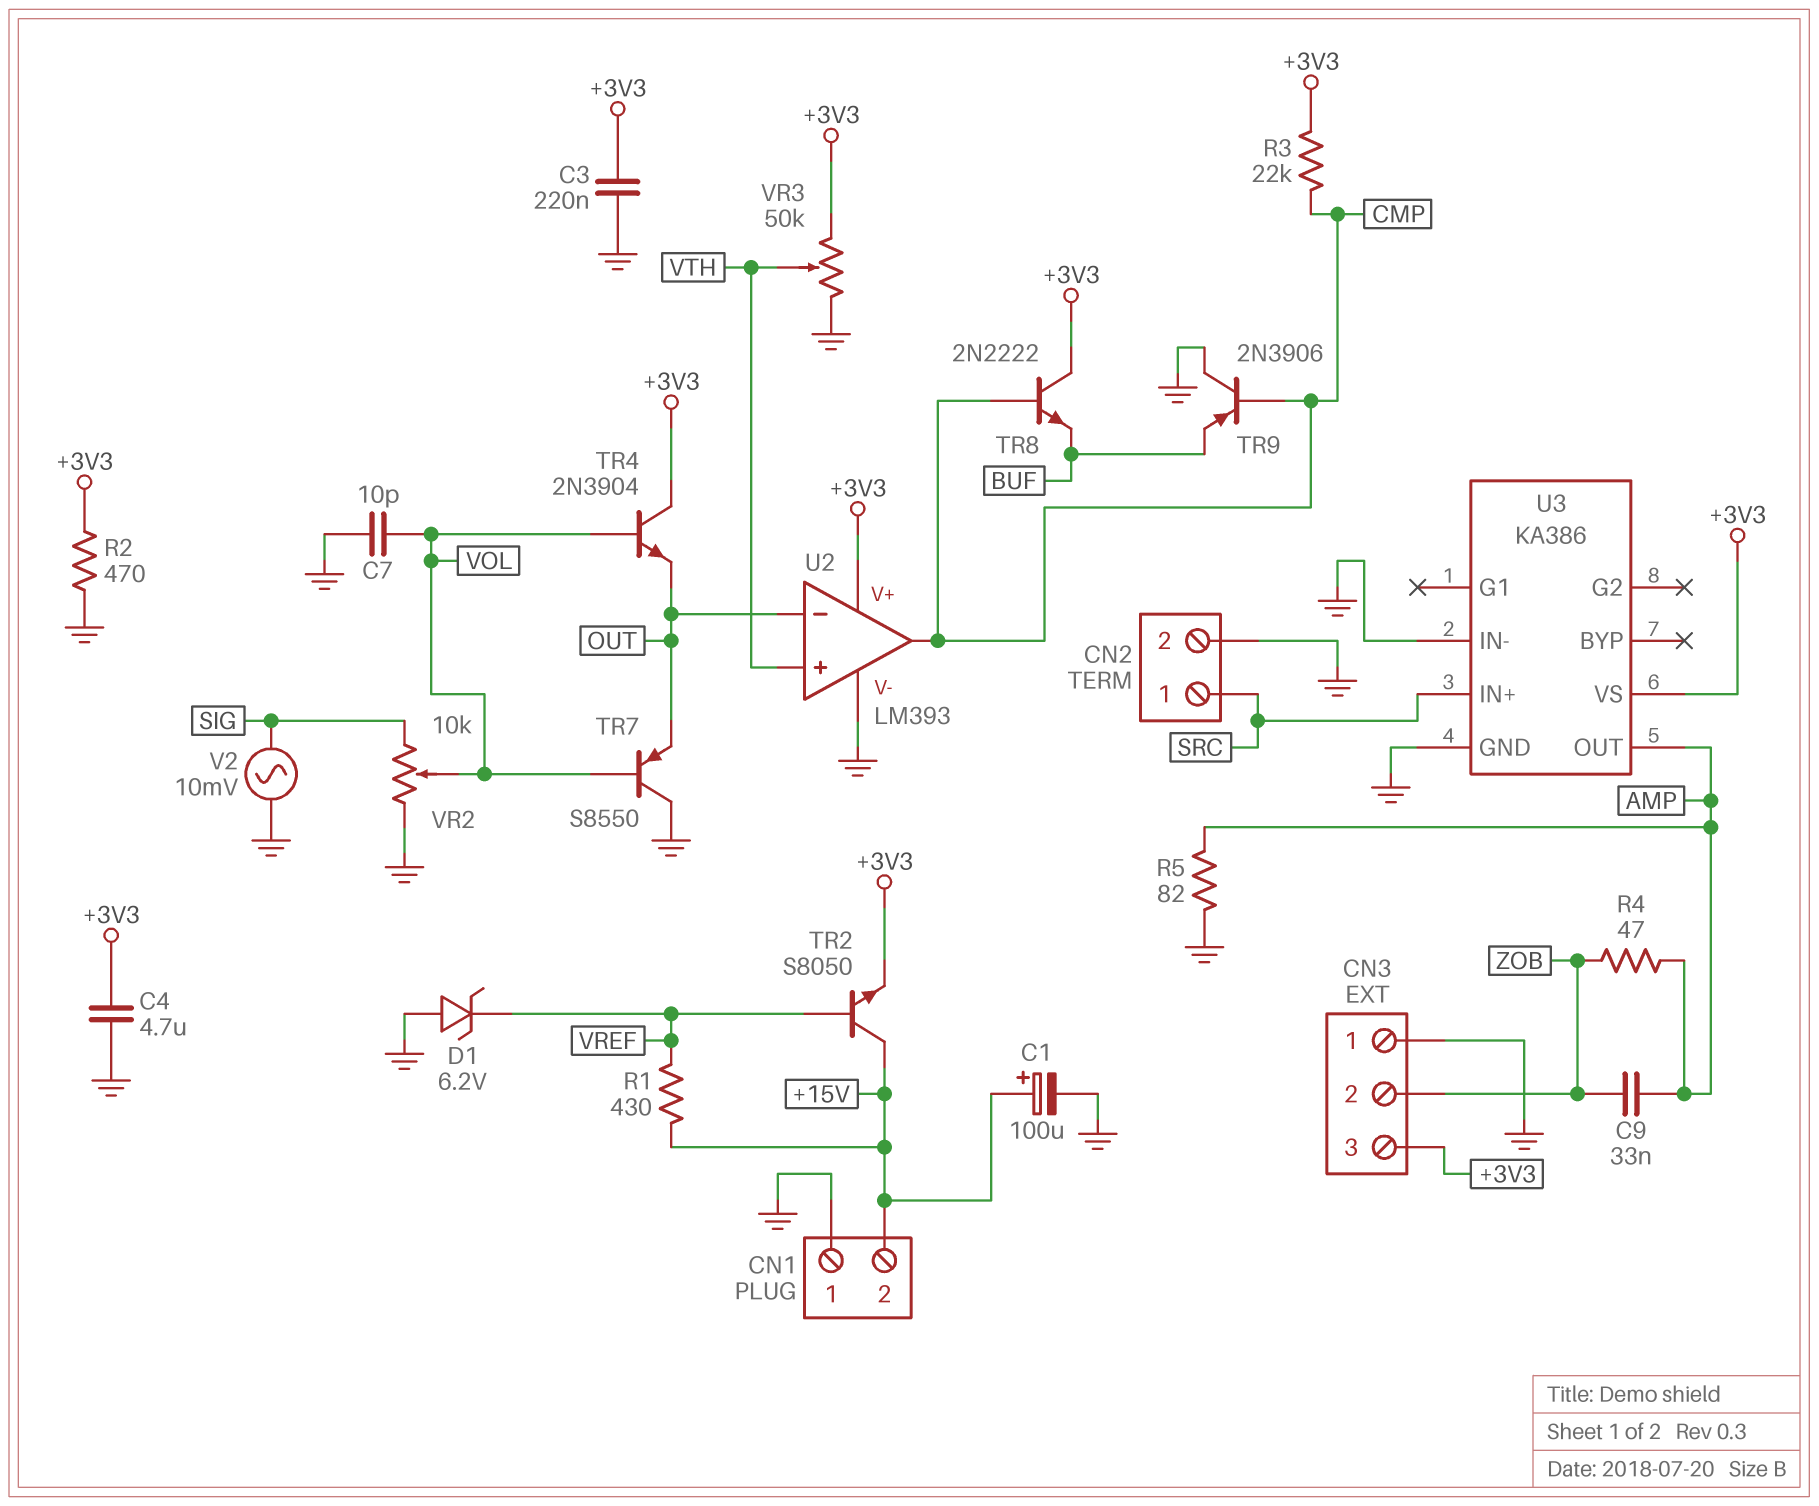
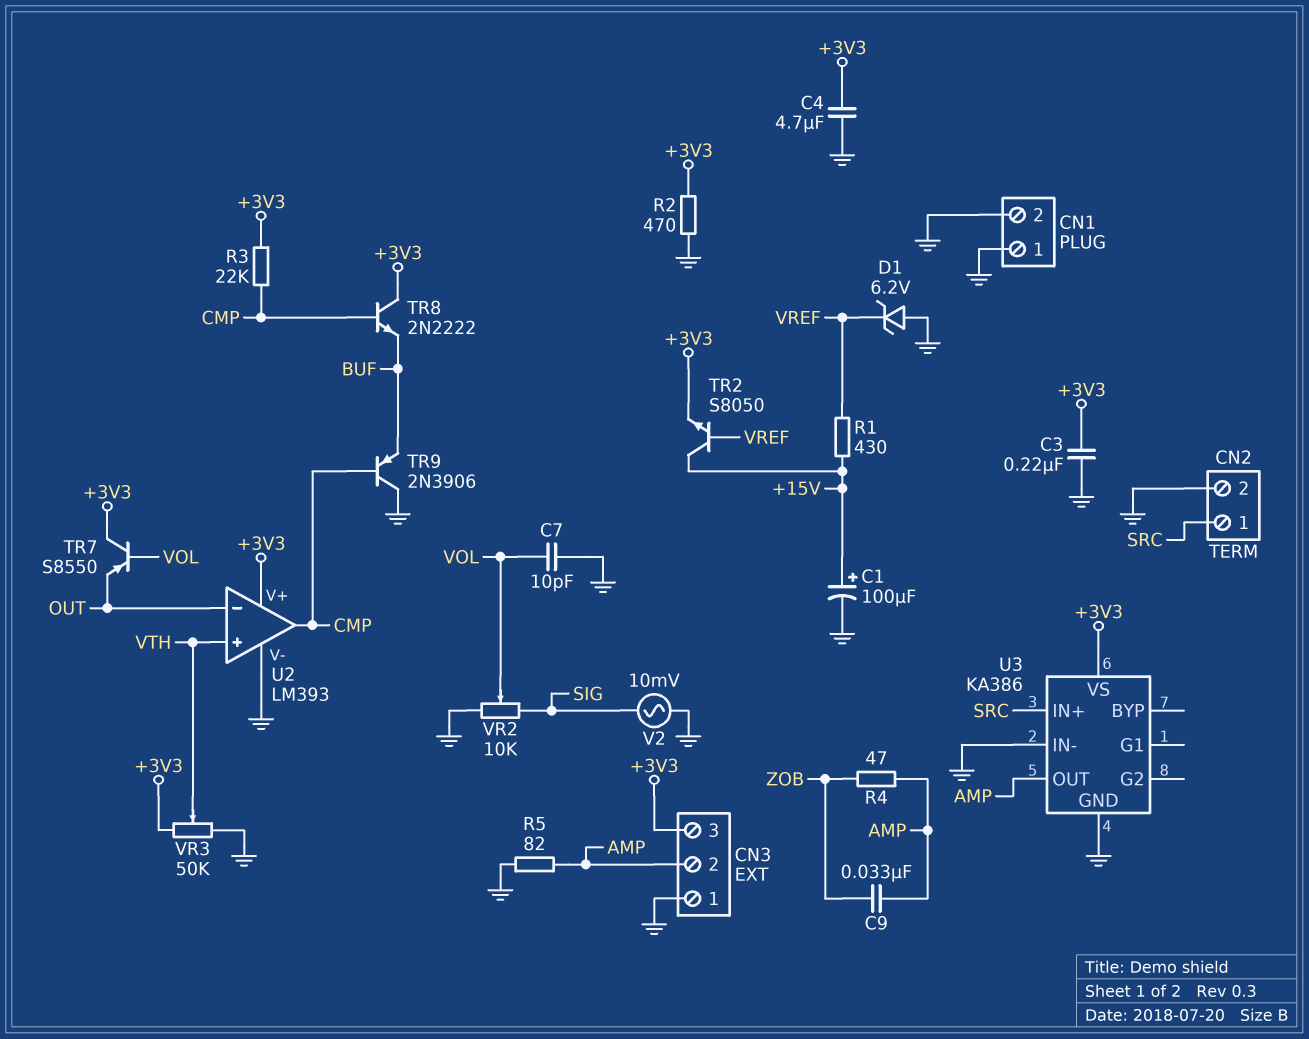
CN1 pin 2: +15V -> GND
CN3 pin 2: ZOB -> AMP
TR4: NPN 2N3904 (B VOL, C +3V3, E OUT) -> none
TR7: PNP S8550 (B VOL, C GND, E OUT) -> PNP S8550 (B VOL, C +3V3, E OUT)

